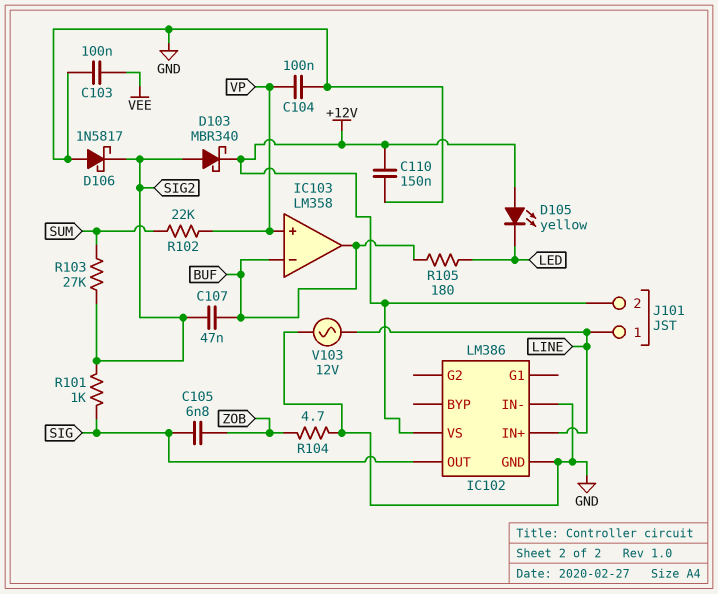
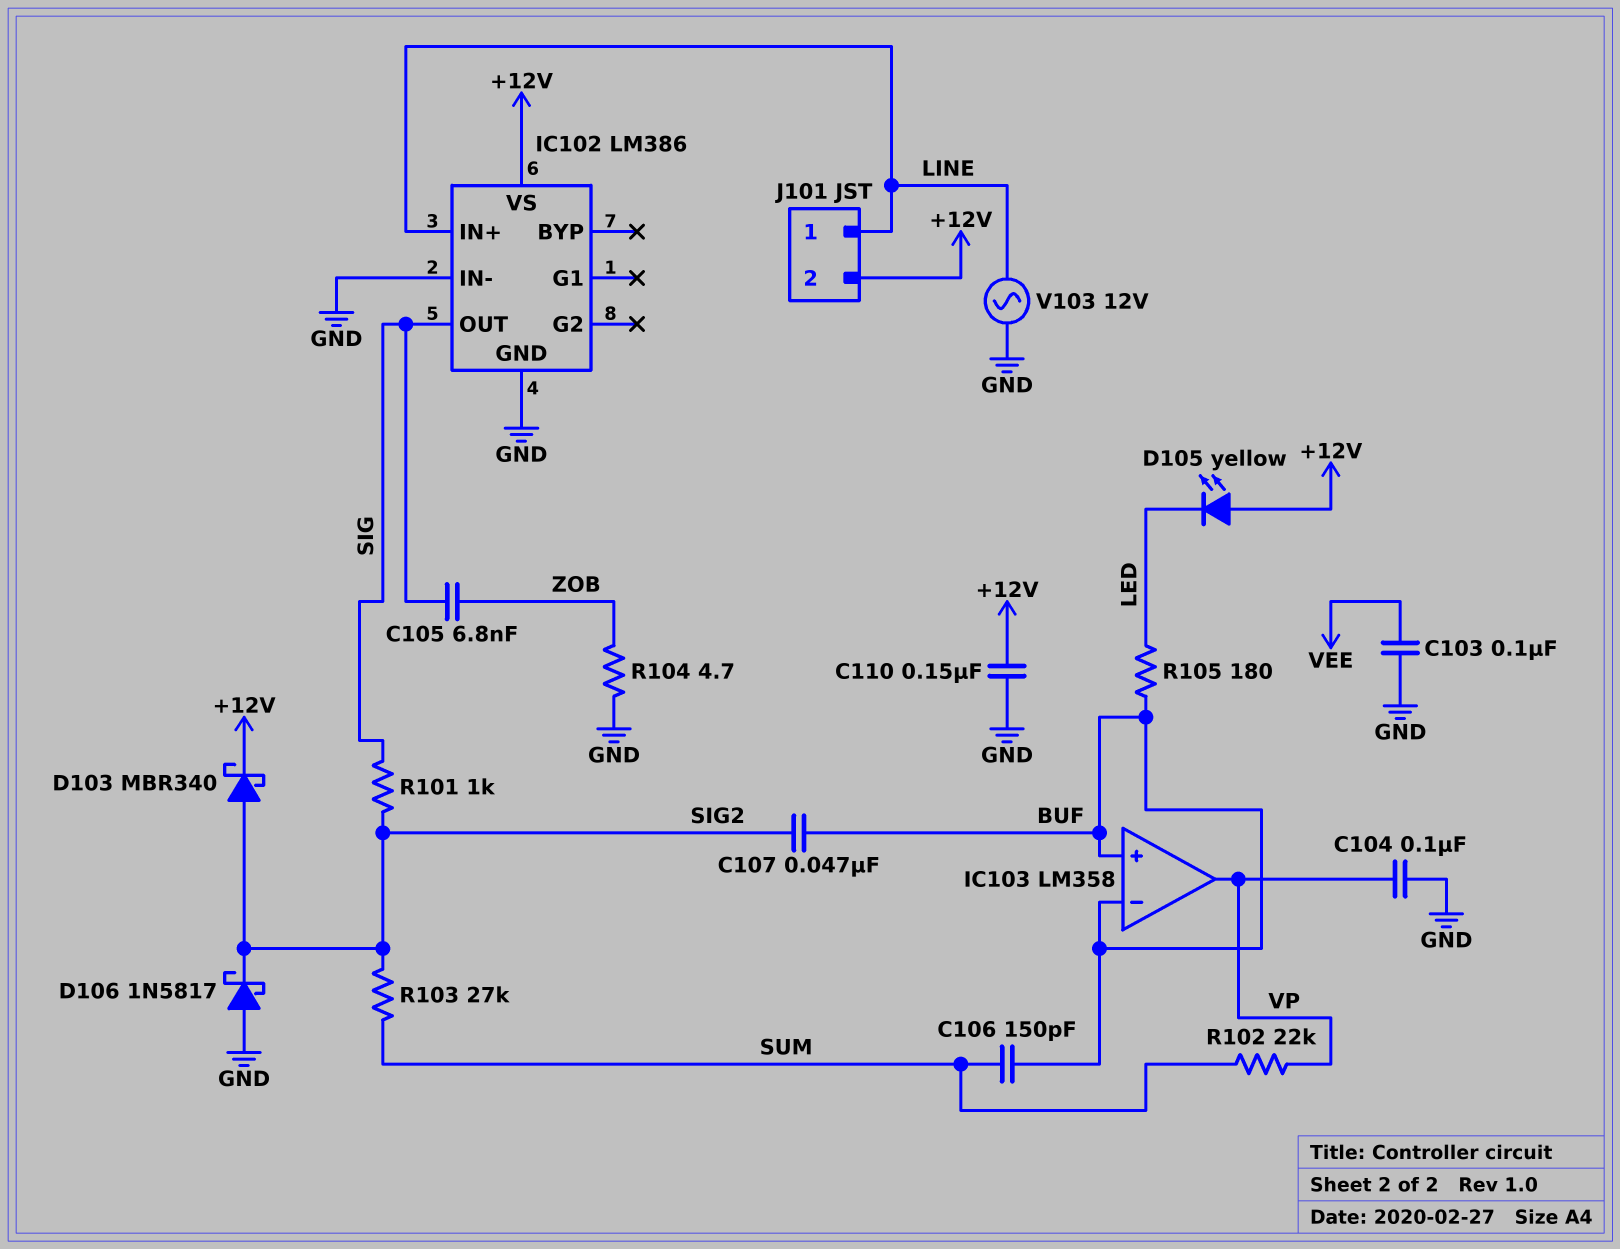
C106: none -> 150pF (BUF, SUM)
IC103 pin in+: VP -> BUF
IC103 pin out: BUF -> VP

